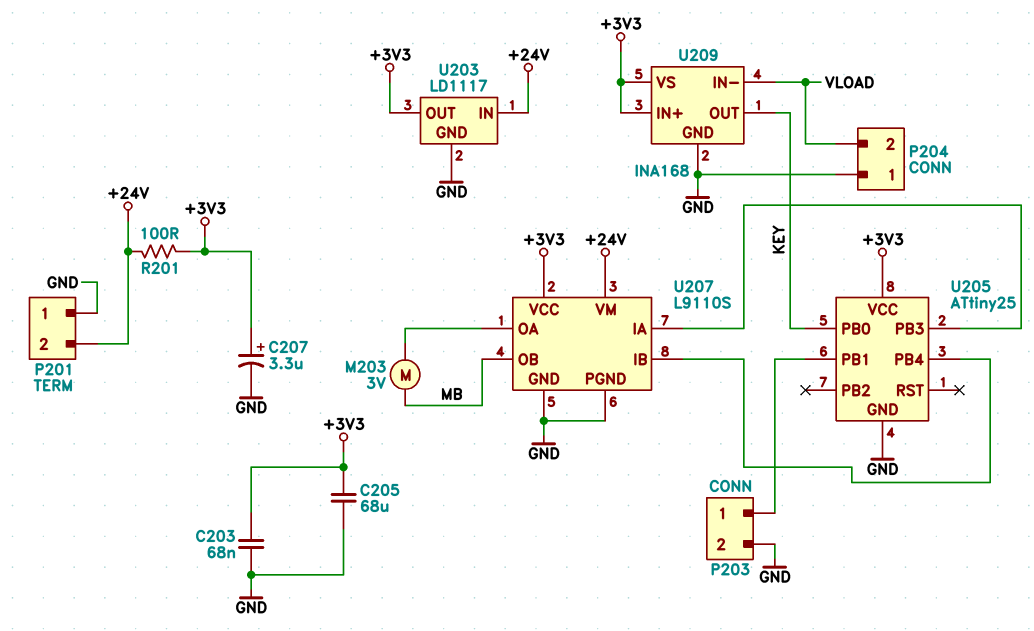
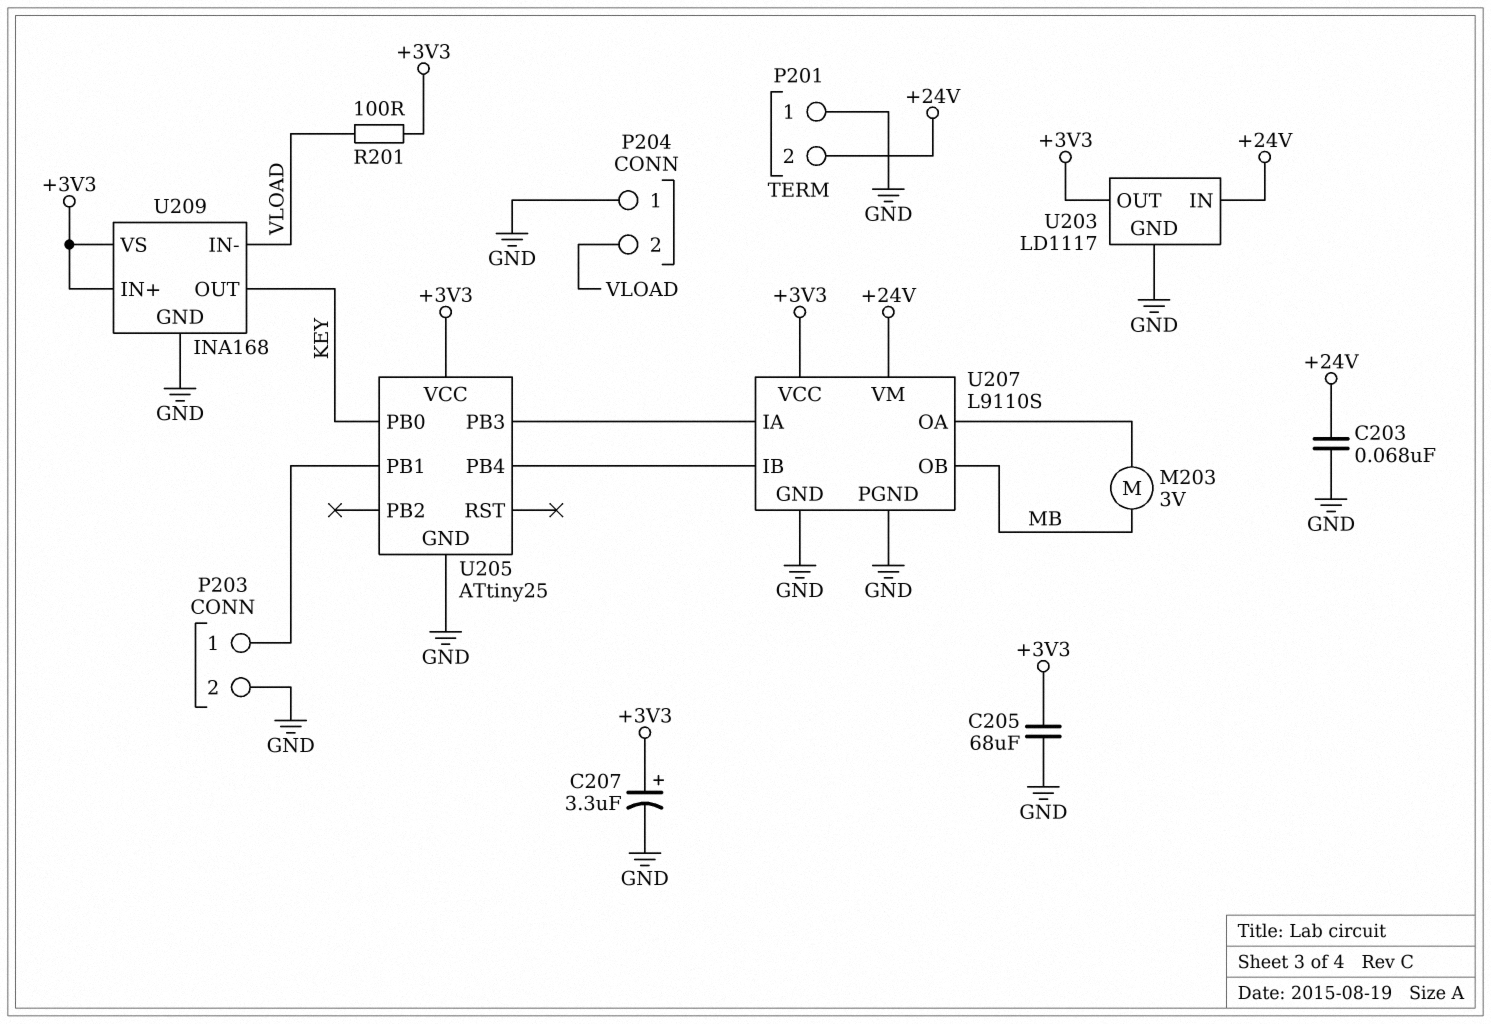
C203: 68nF (+3V3, GND) -> 68nF (+24V, GND)
R201: 100 (+3V3, +24V) -> 100 (+3V3, VLOAD)

